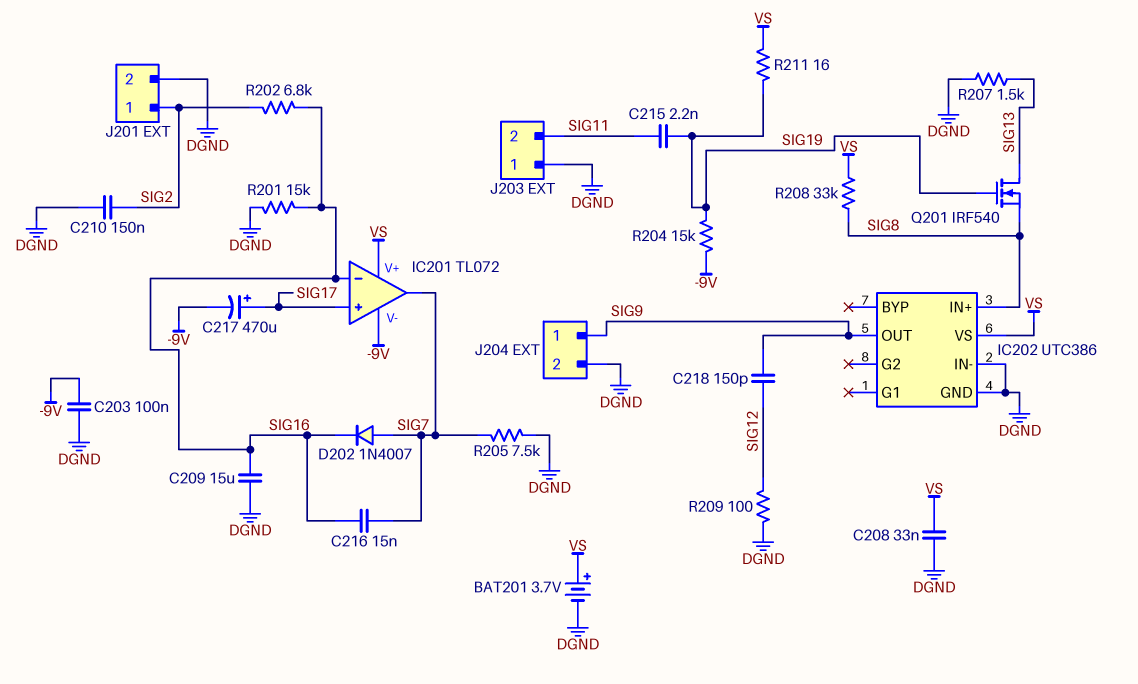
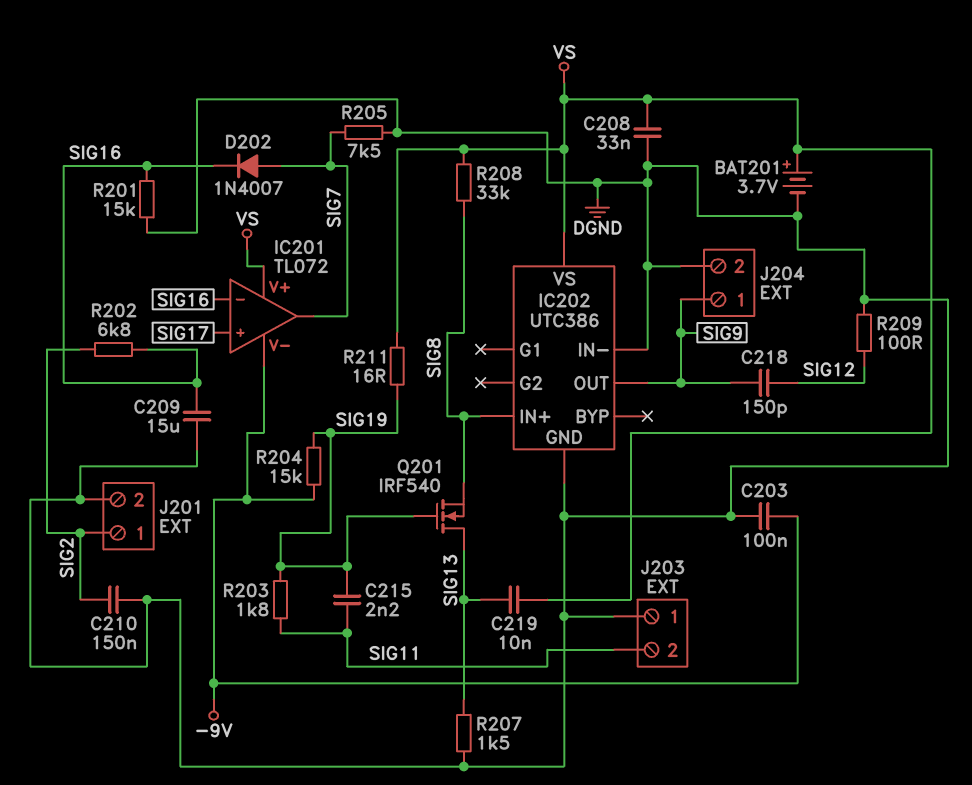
C216: 15nF (SIG7, SIG16) -> none
C217: 470uF (plus SIG17, minus -9V) -> none
C219: none -> 10nF (SIG13, VS)
R203: none -> 1.8k (SIG11, SIG19)

